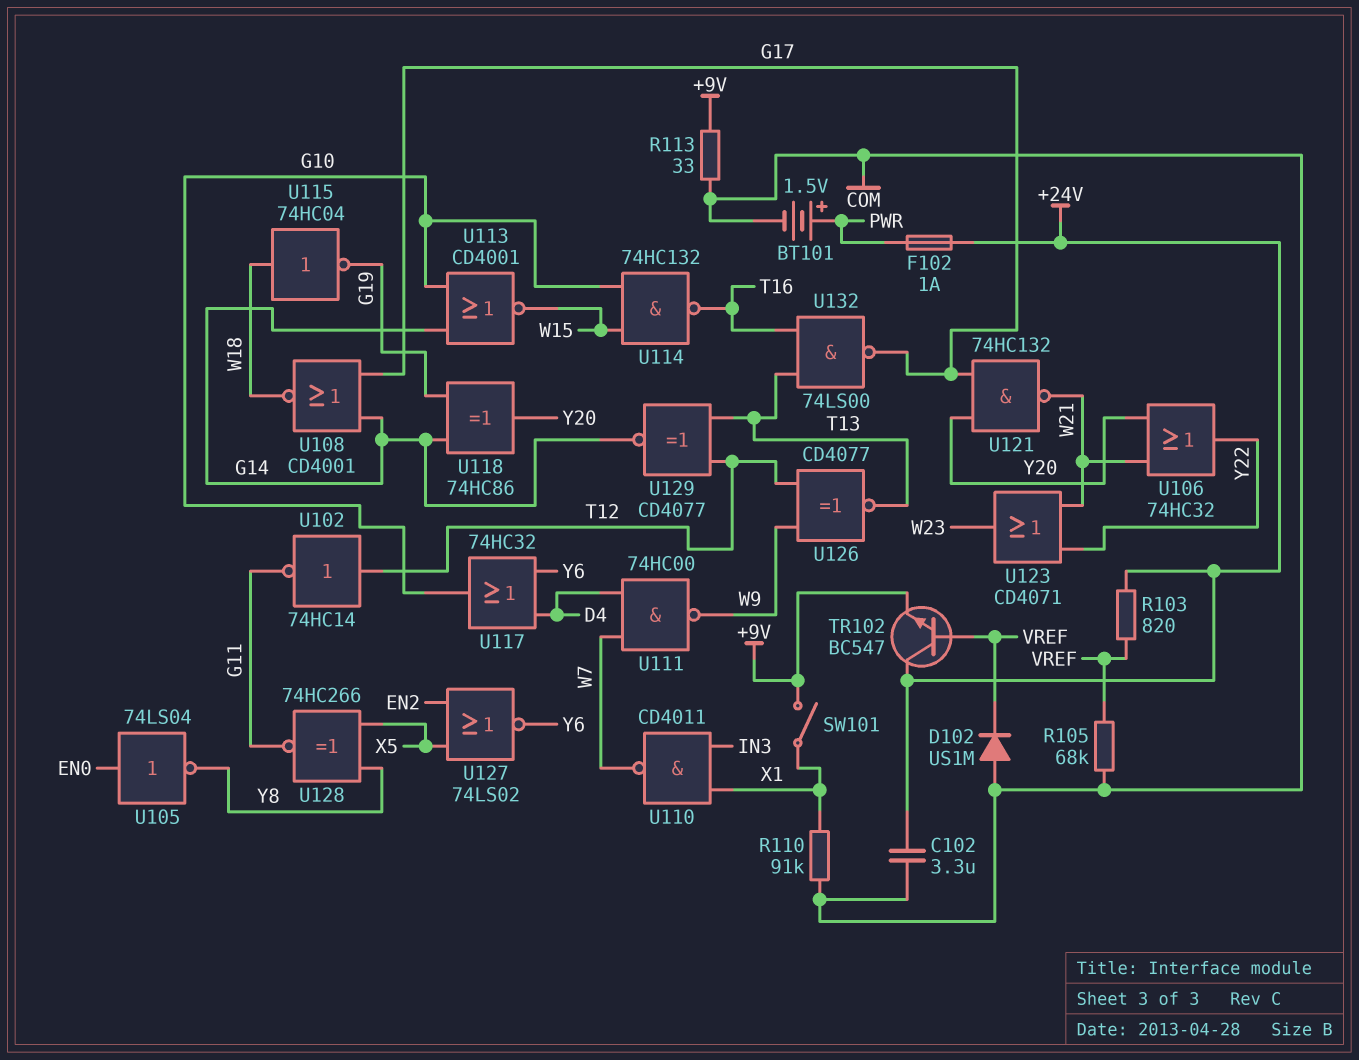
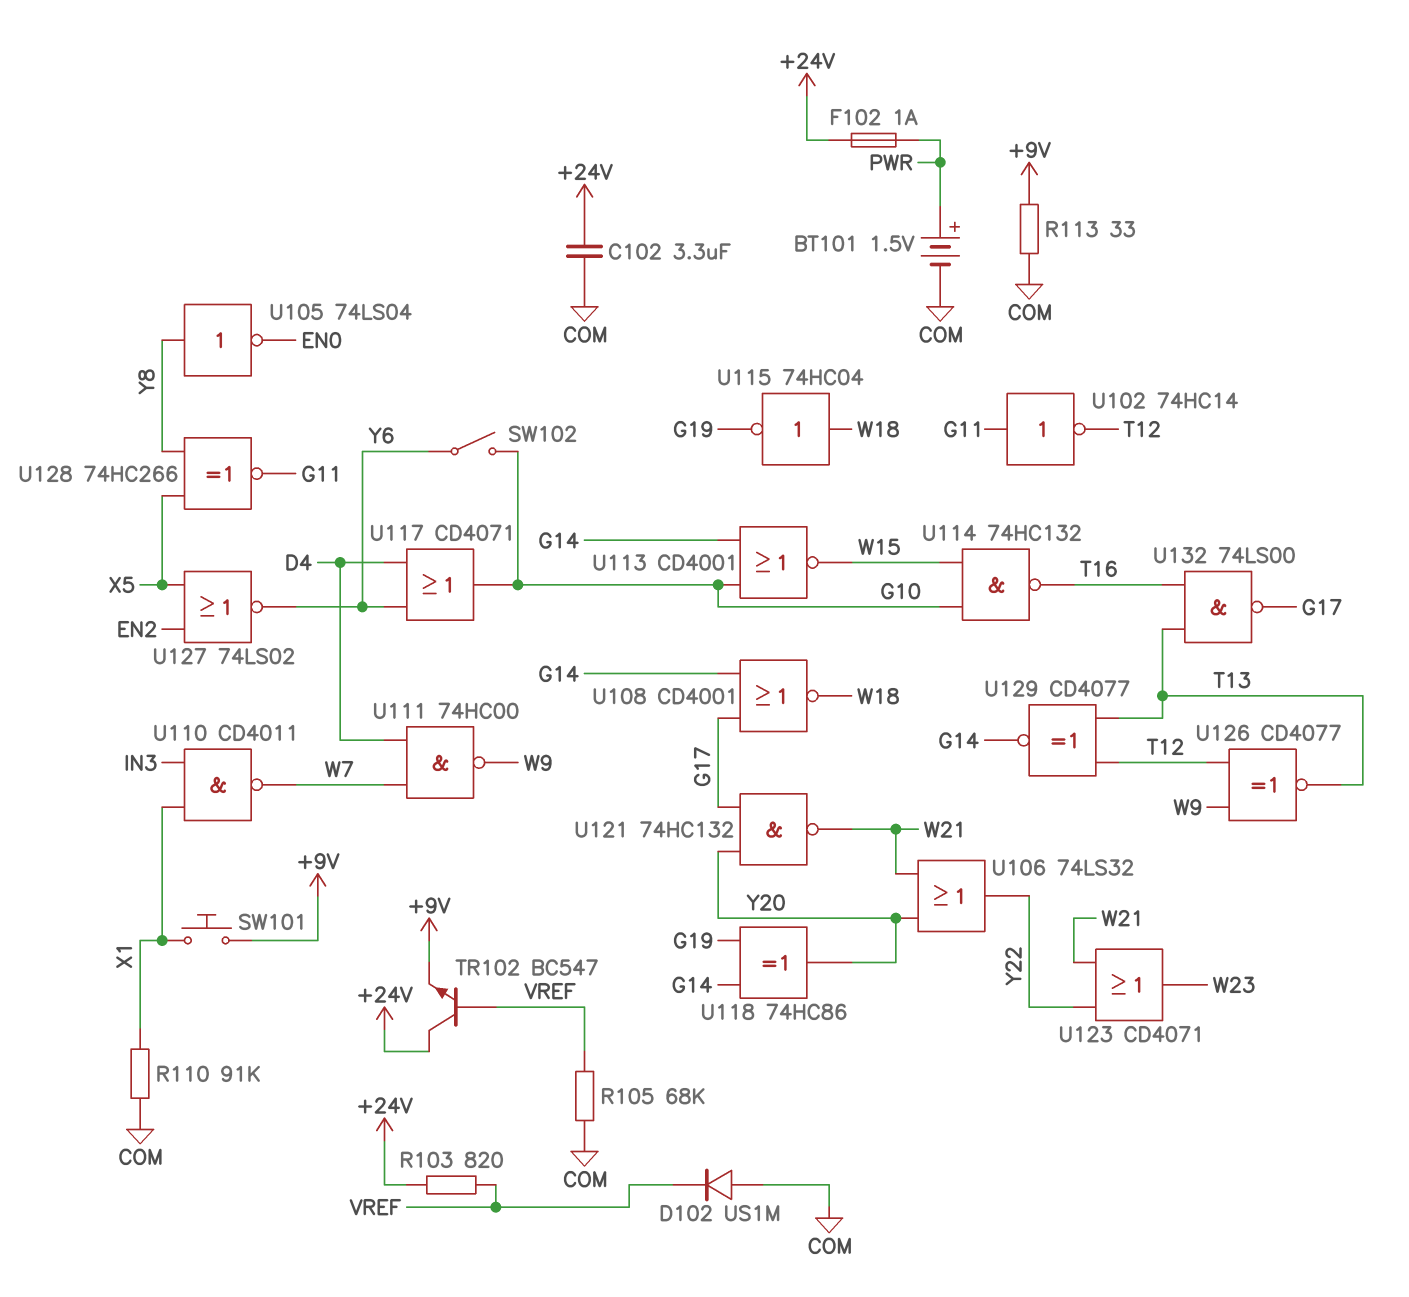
SW101: switch (+9V, X1) -> button (+9V, X1)
SW102: none -> switch (G10, Y6)
U102: NOT 74HC14 (in T12, out G11) -> NOT 74HC14 (in G11, out T12)
U105: NOT 74LS04 (in EN0, out Y8) -> NOT 74LS04 (in Y8, out EN0)
U106: OR 74HC32 (in W21, in Y20, out Y22) -> OR 74LS32 (in W21, in Y20, out Y22)
U117: OR 74HC32 (in D4, in Y6, out G10) -> OR CD4071 (in D4, in Y6, out G10)

